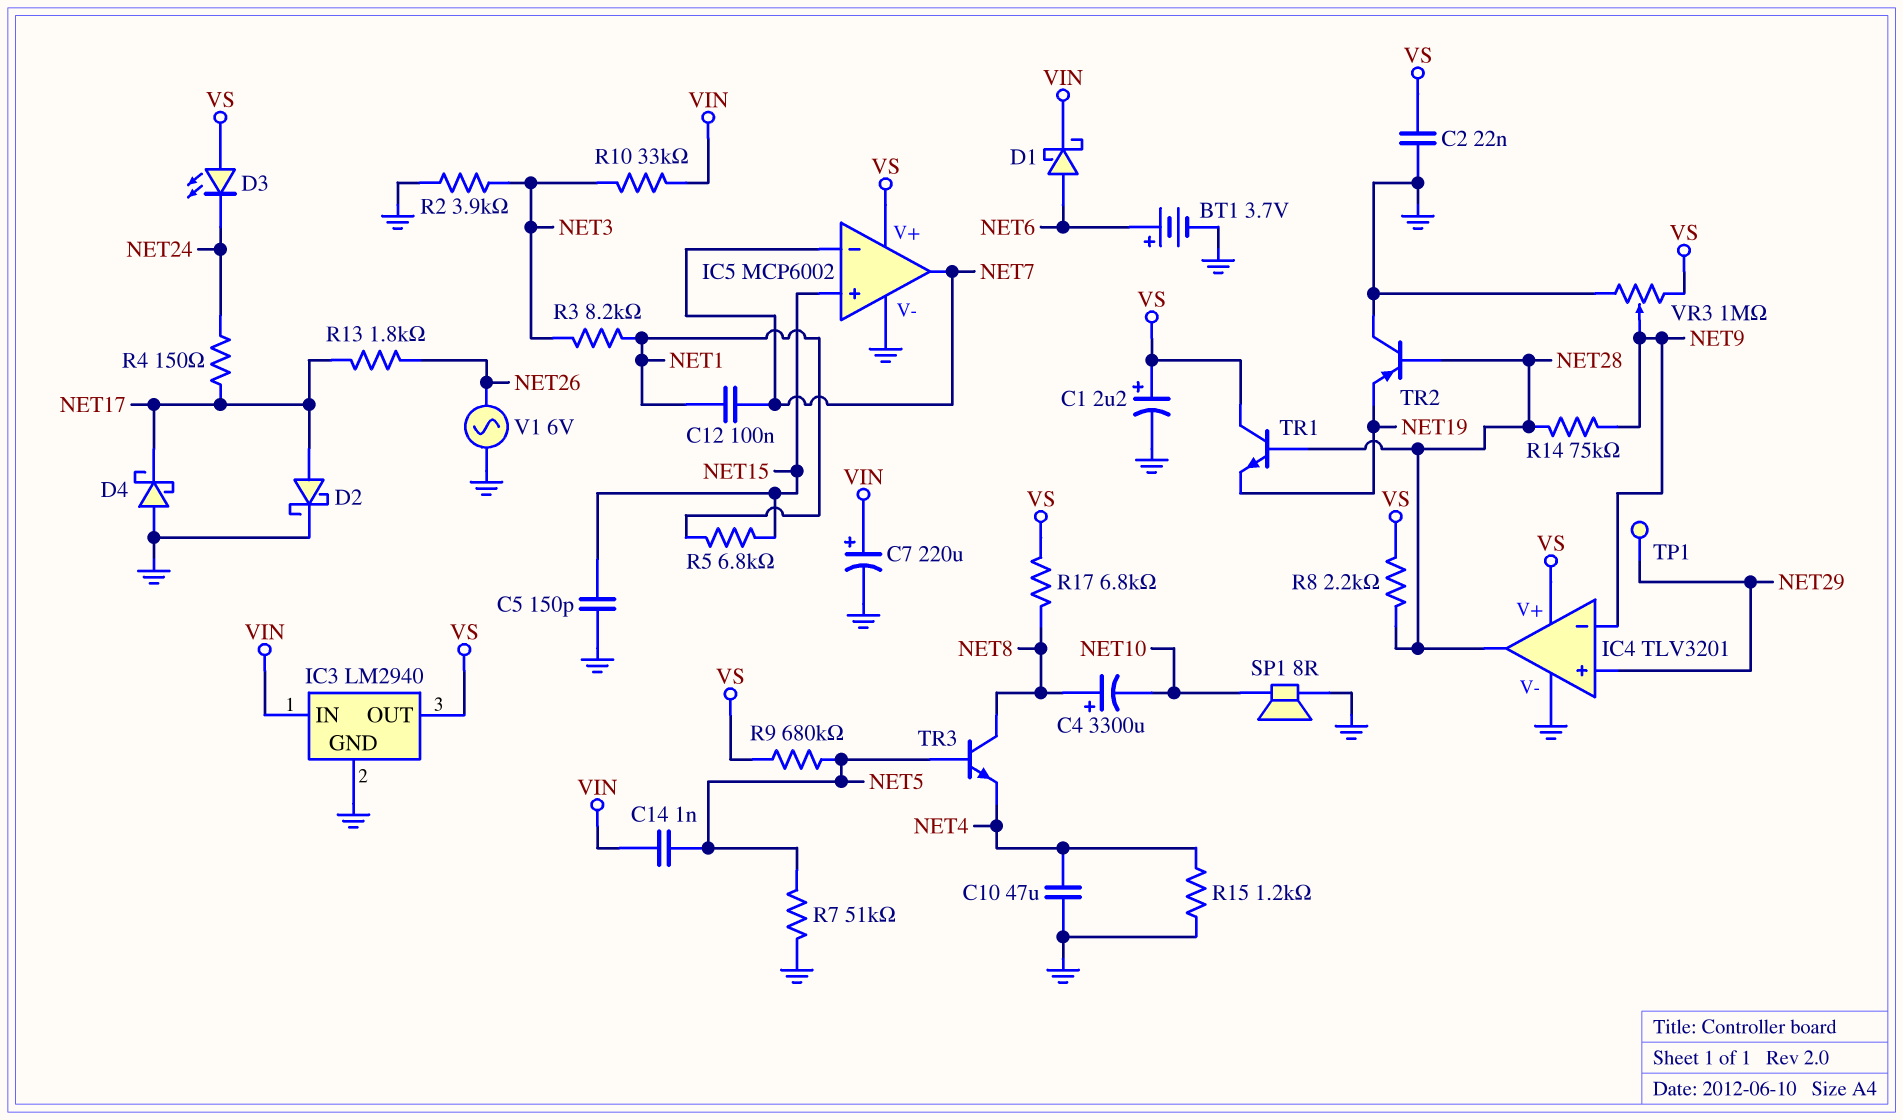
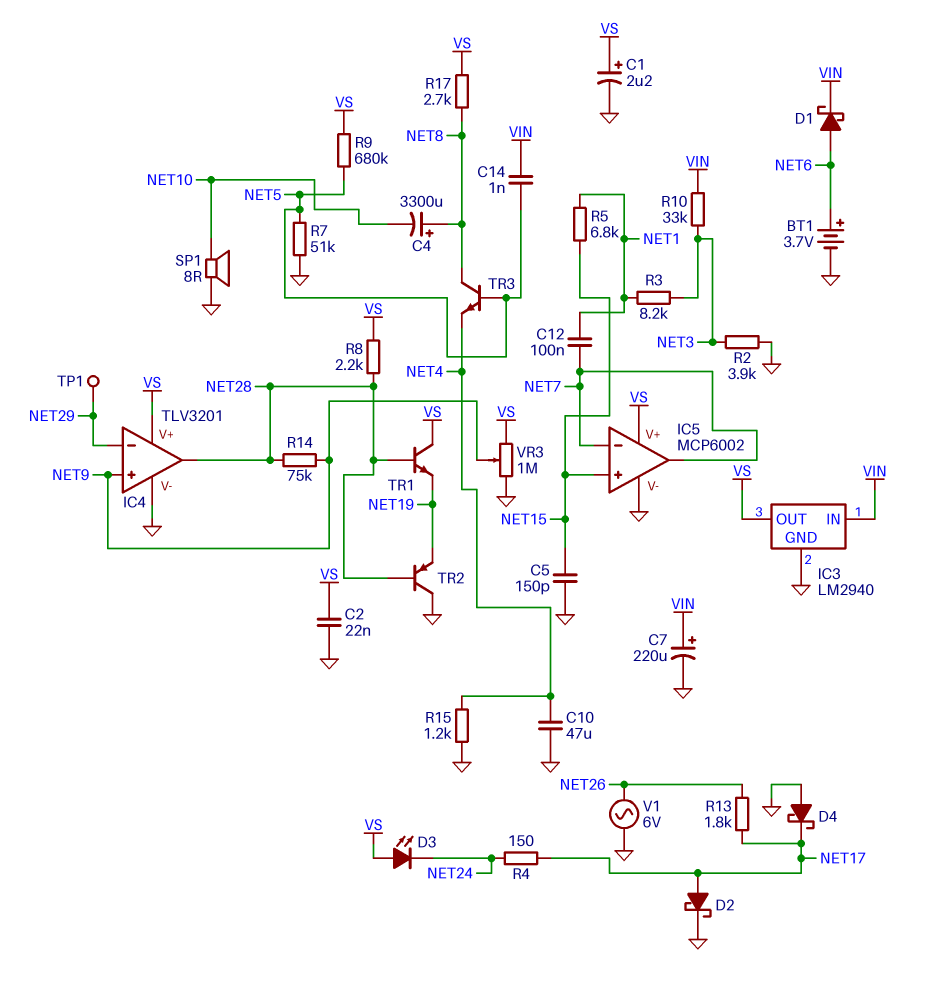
IC4 pin in+: NET29 -> NET9
IC4 pin in-: NET9 -> NET29
R17: 6.8k (NET8, VS) -> 2.7k (NET8, VS)

